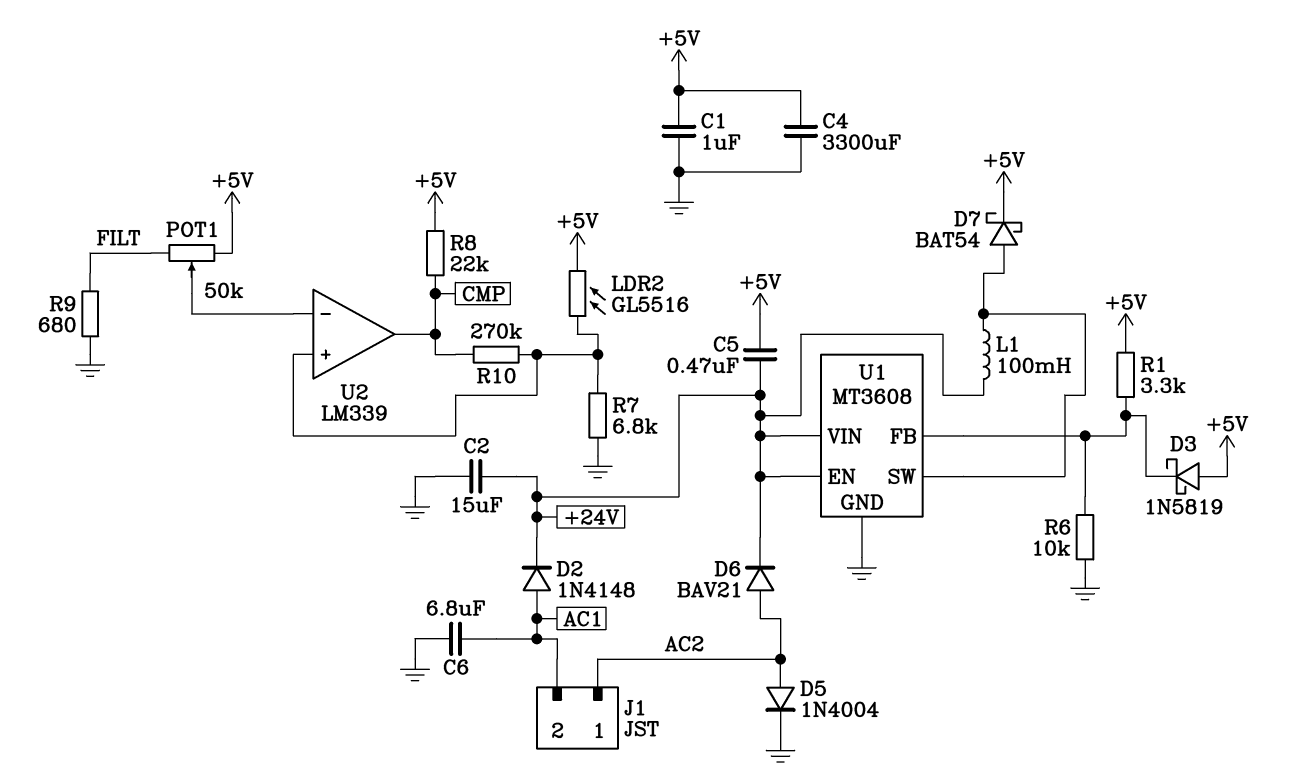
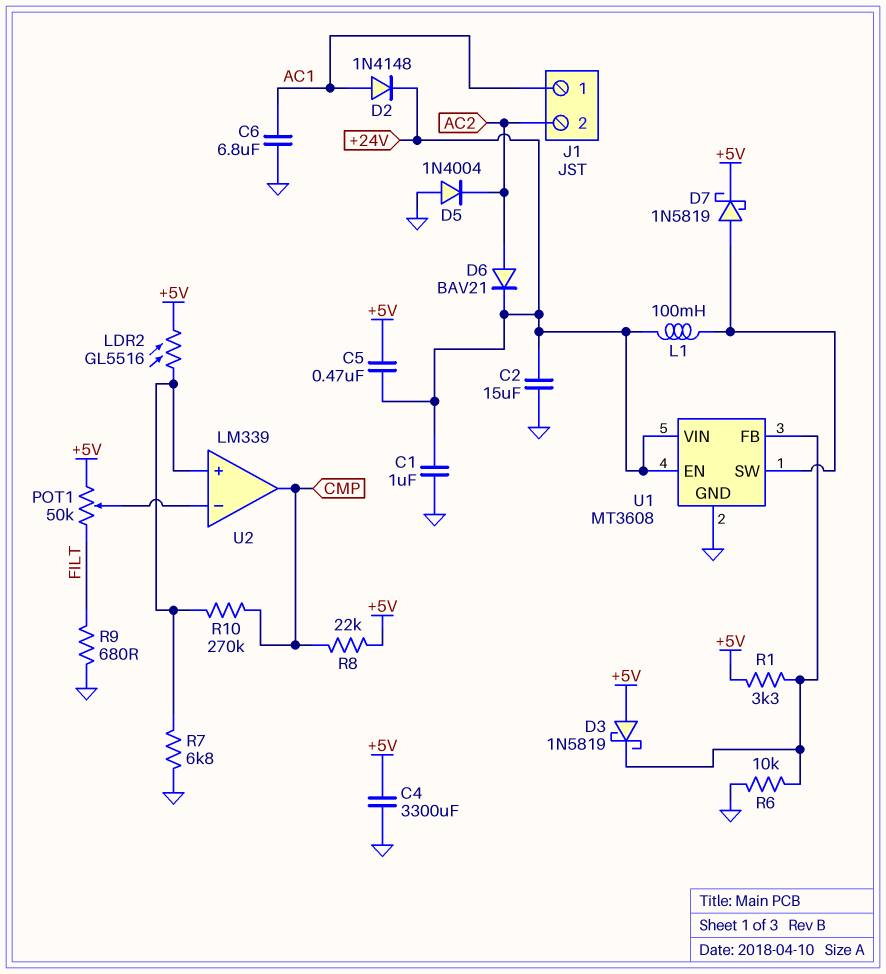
C1: 1uF (+5V, GND) -> 1uF (+24V, GND)
D5: diode 1N4004 (A AC2, K GND) -> diode 1N4004 (A GND, K AC2)
D7: schottky BAT54 (A U1/SW, K +5V) -> schottky 1N5819 (A U1/SW, K +5V)
J1 pin 1: AC2 -> AC1
J1 pin 2: AC1 -> AC2

